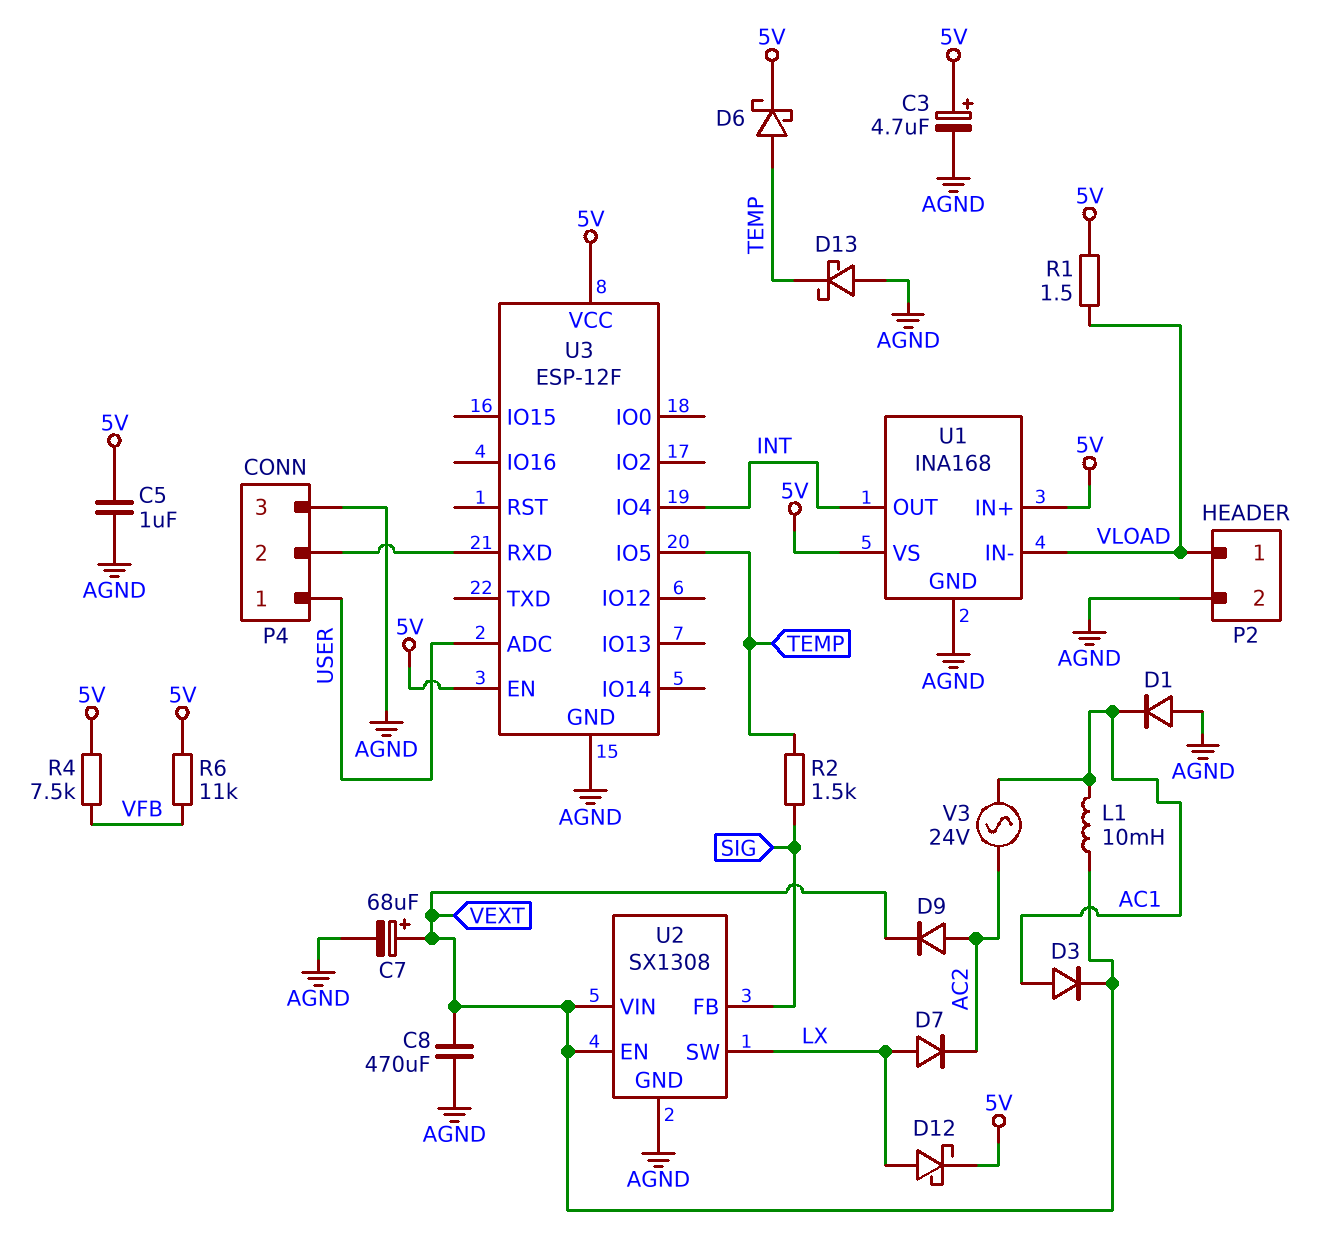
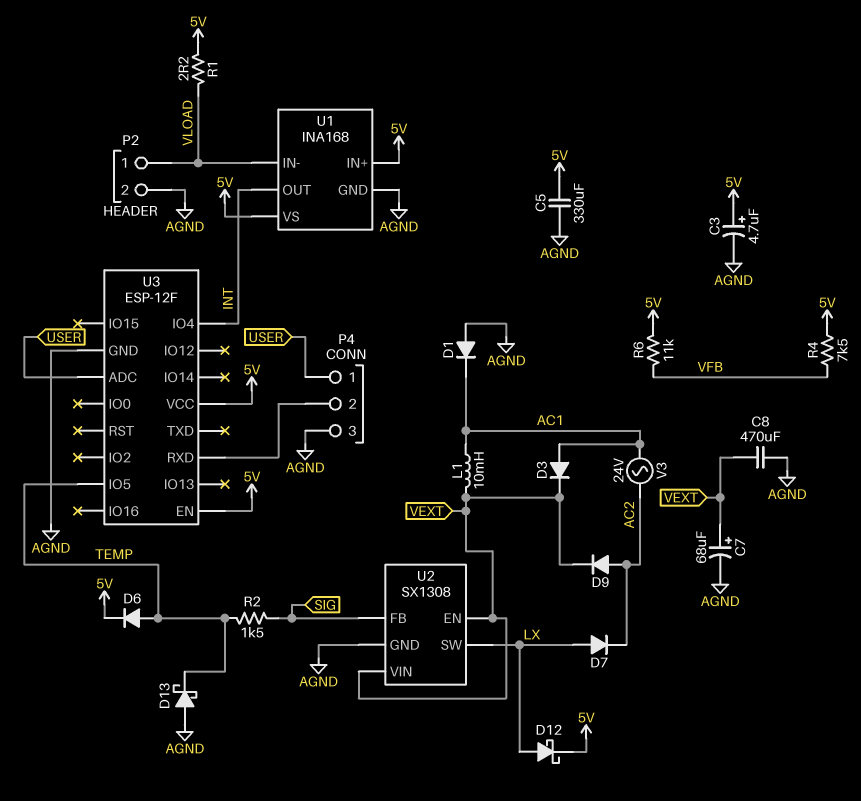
C5: 1uF (5V, AGND) -> 330uF (5V, AGND)
D6: schottky (A TEMP, K 5V) -> diode (A TEMP, K 5V)
R1: 1.5 (5V, VLOAD) -> 2.2 (5V, VLOAD)

